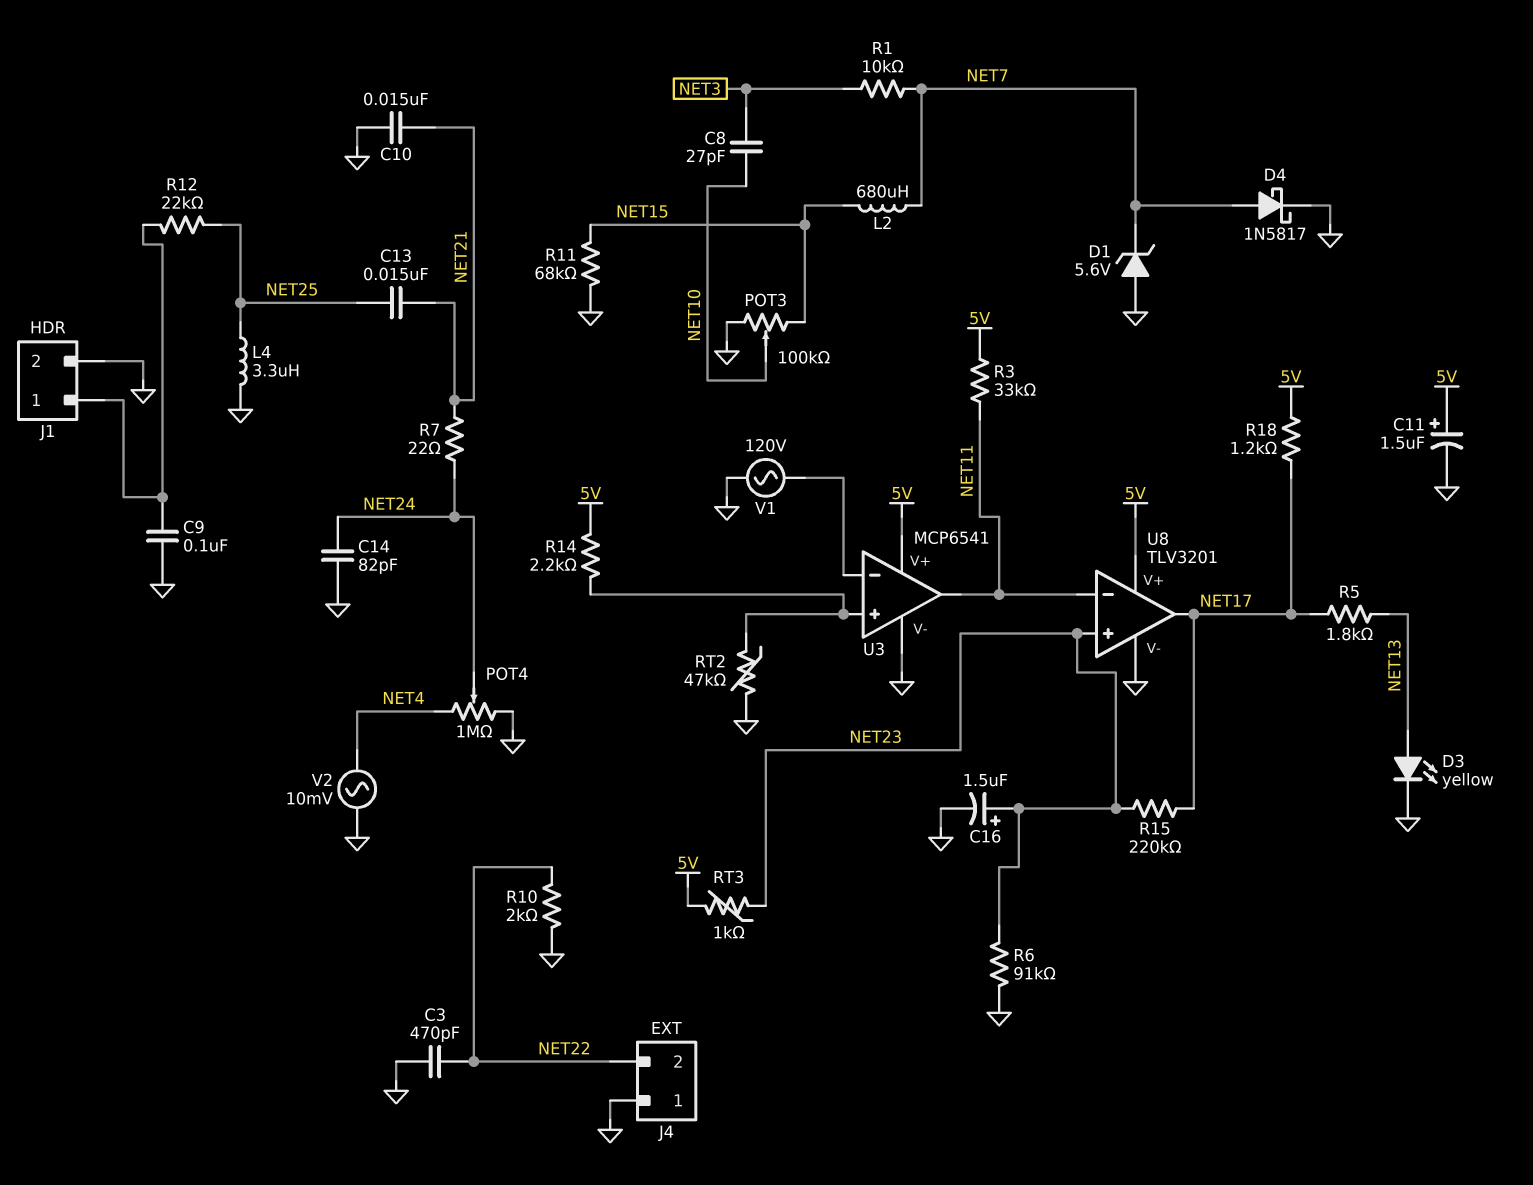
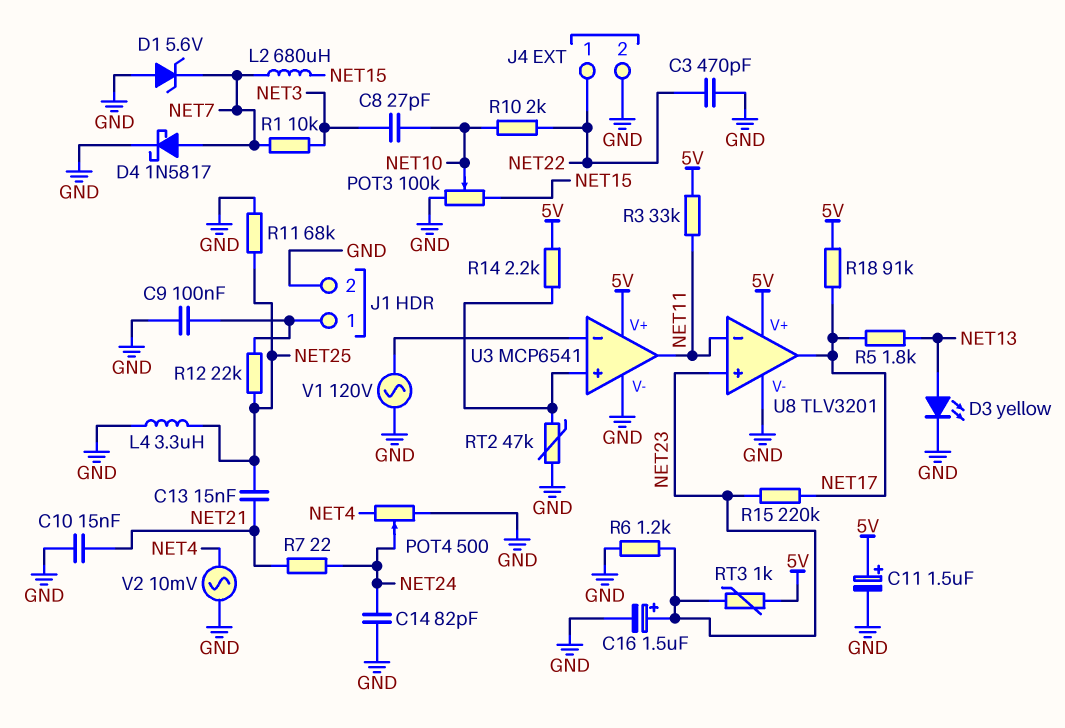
J4 pin 1: GND -> NET22
J4 pin 2: NET22 -> GND
POT4: 1M (GND, NET4, wiper NET24) -> 500 (GND, NET4, wiper NET24)
R6: 91k (GND, NET23) -> 1.2k (GND, NET23)
R10: 2k (GND, NET22) -> 2k (NET10, NET22)
R11: 68k (GND, NET15) -> 68k (GND, NET25)
R18: 1.2k (5V, NET17) -> 91k (5V, NET17)

